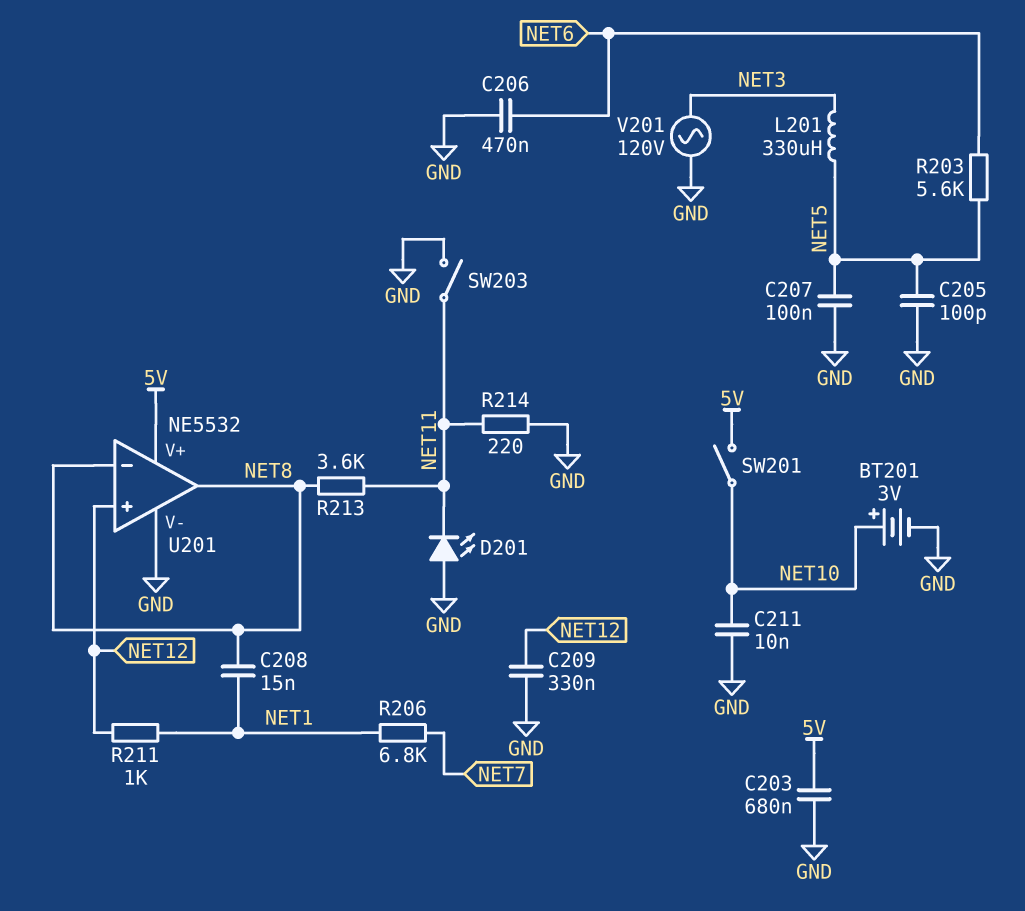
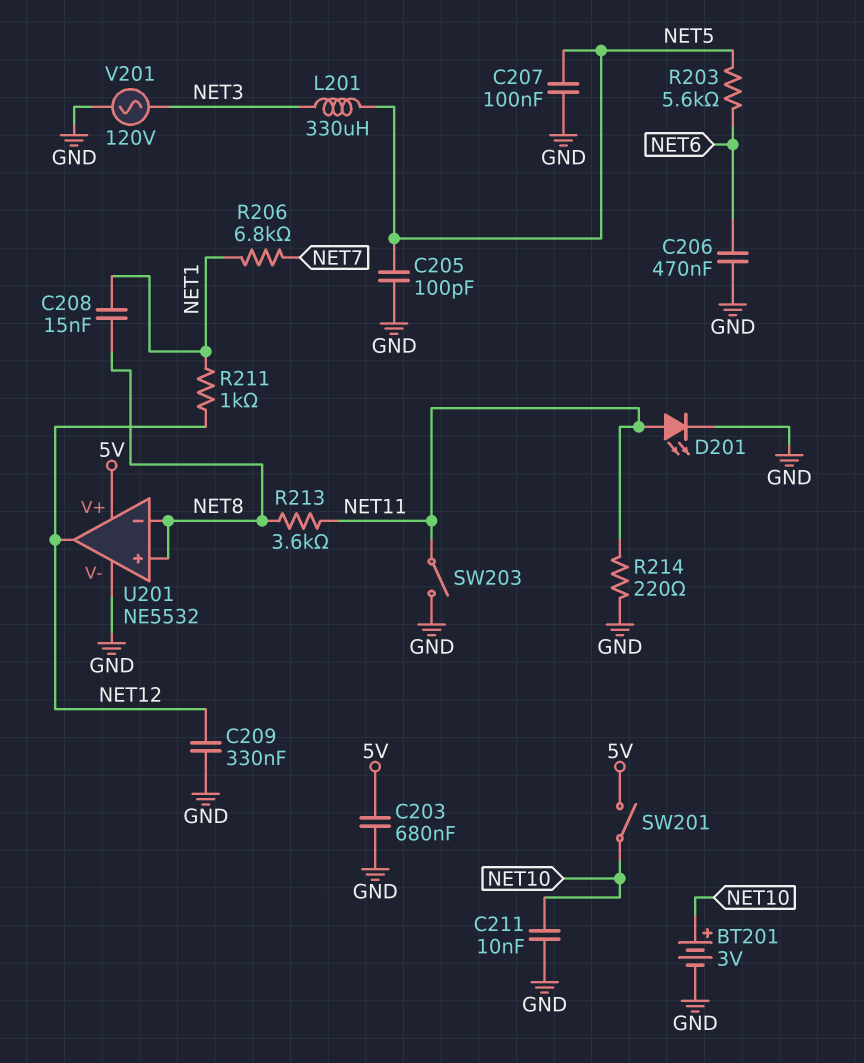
D201: LED (A GND, K NET11) -> LED (A NET11, K GND)
U201 pin in+: NET12 -> NET8
U201 pin out: NET8 -> NET12

